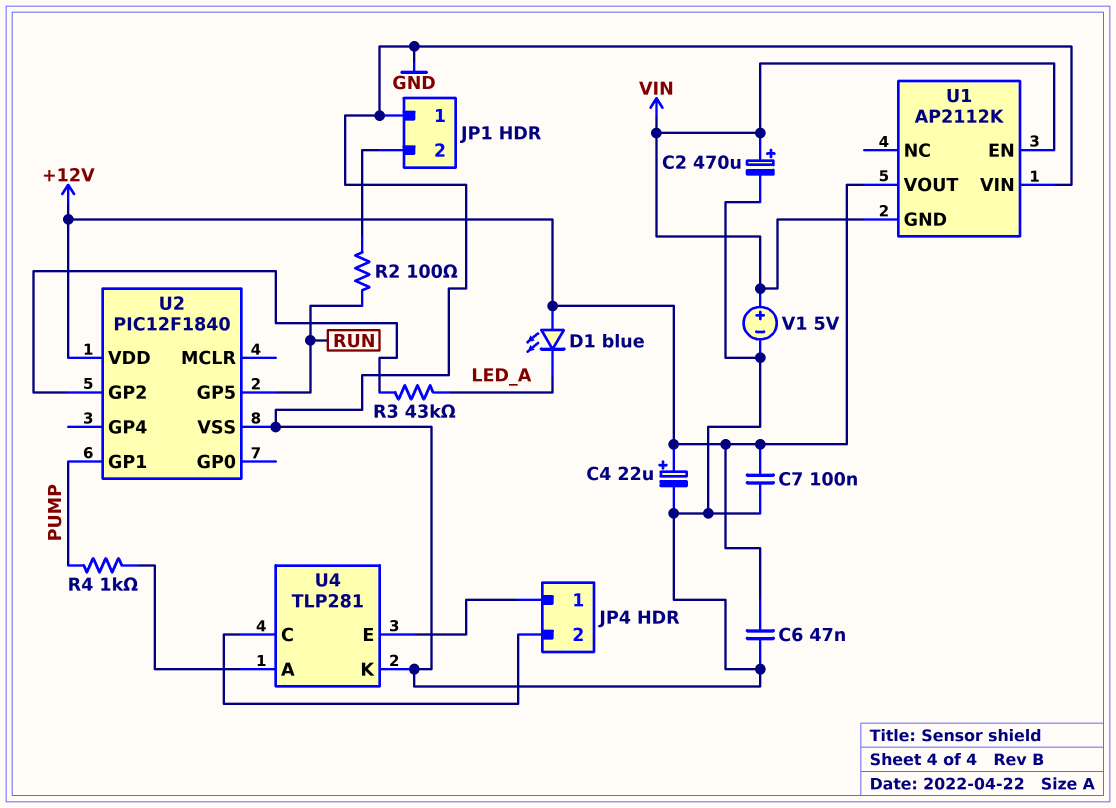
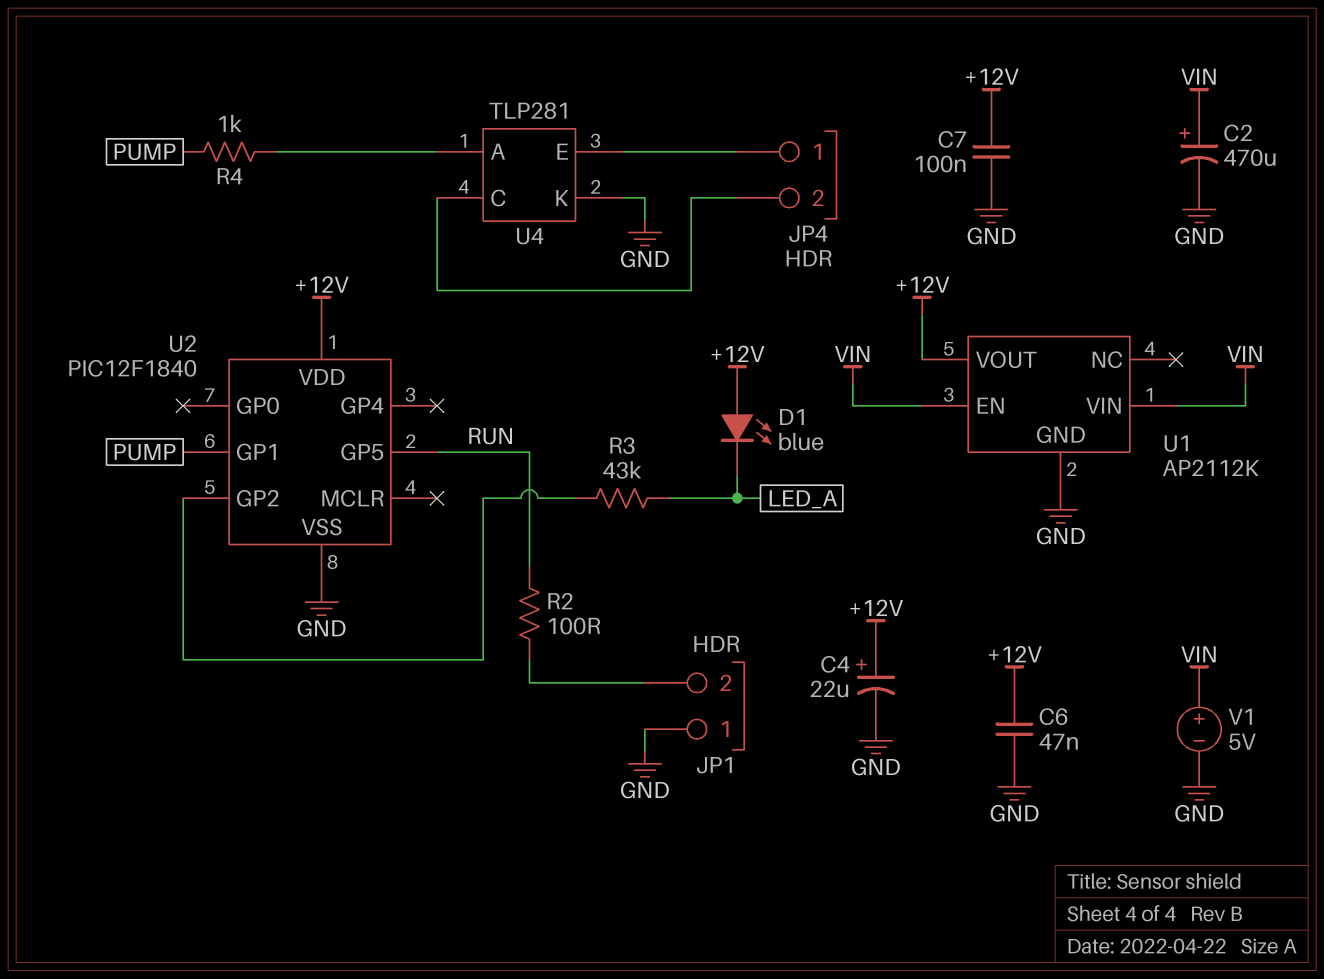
U1 pin GND: VIN -> GND
U1 pin VIN: GND -> VIN

